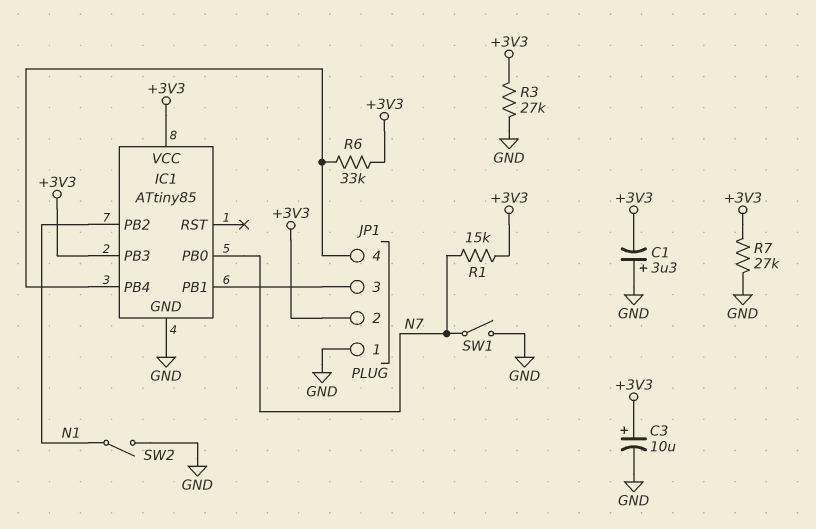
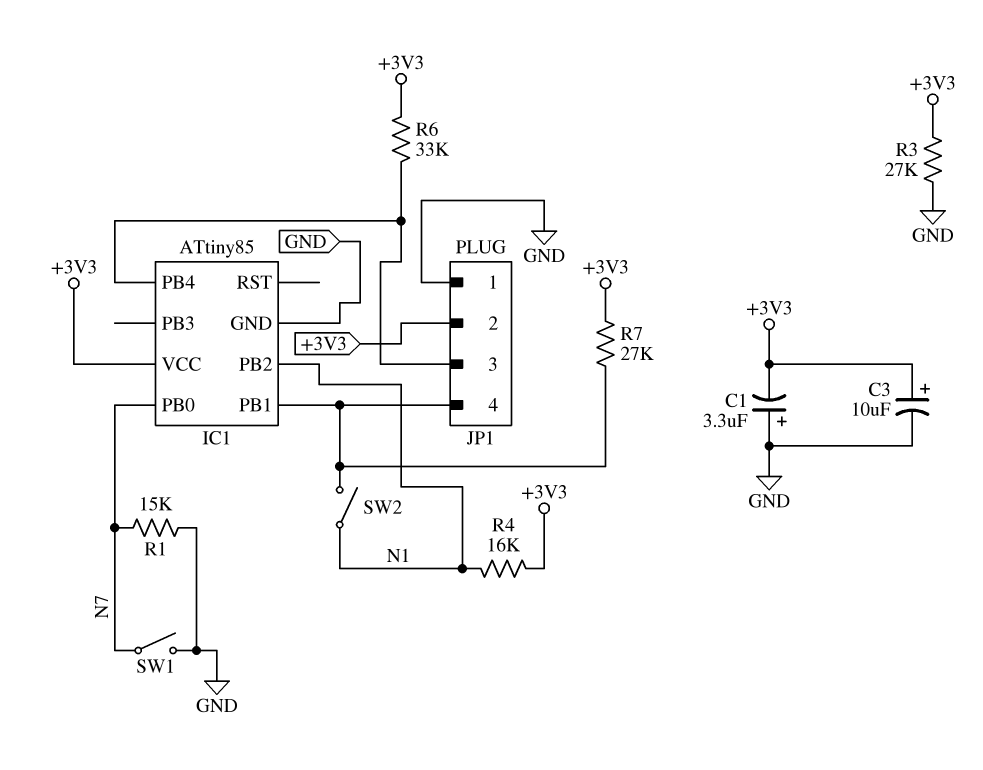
IC1 pin PB3: +3V3 -> none
JP1 pin 3: IC1/PB1 -> IC1/PB4
JP1 pin 4: IC1/PB4 -> IC1/PB1
R1: 15k (+3V3, N7) -> 15k (GND, N7)
R4: none -> 16k (+3V3, N1)
R7: 27k (+3V3, GND) -> 27k (+3V3, IC1/PB1)
SW2: switch (GND, N1) -> switch (IC1/PB1, N1)

